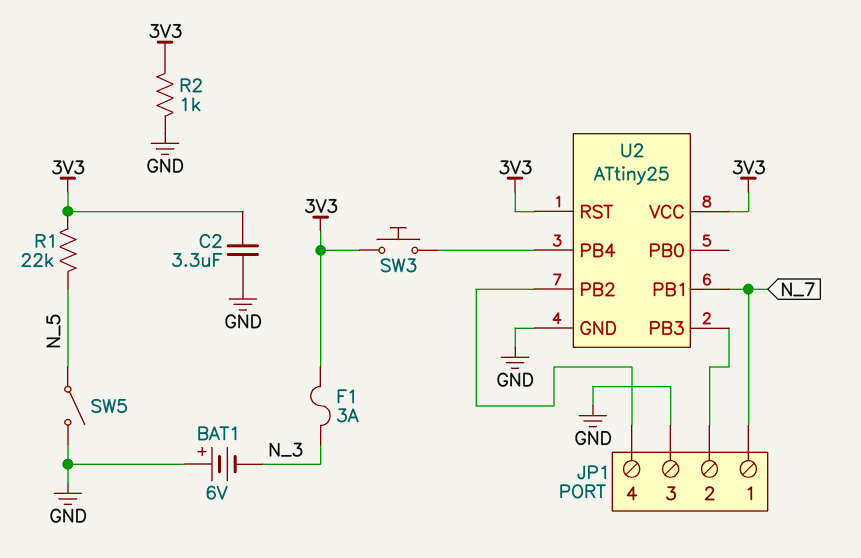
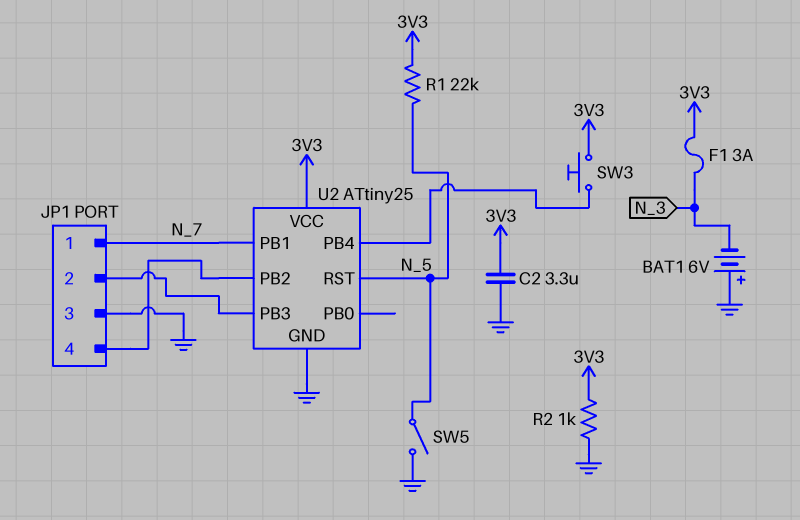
U2 pin RST: 3V3 -> N_5

